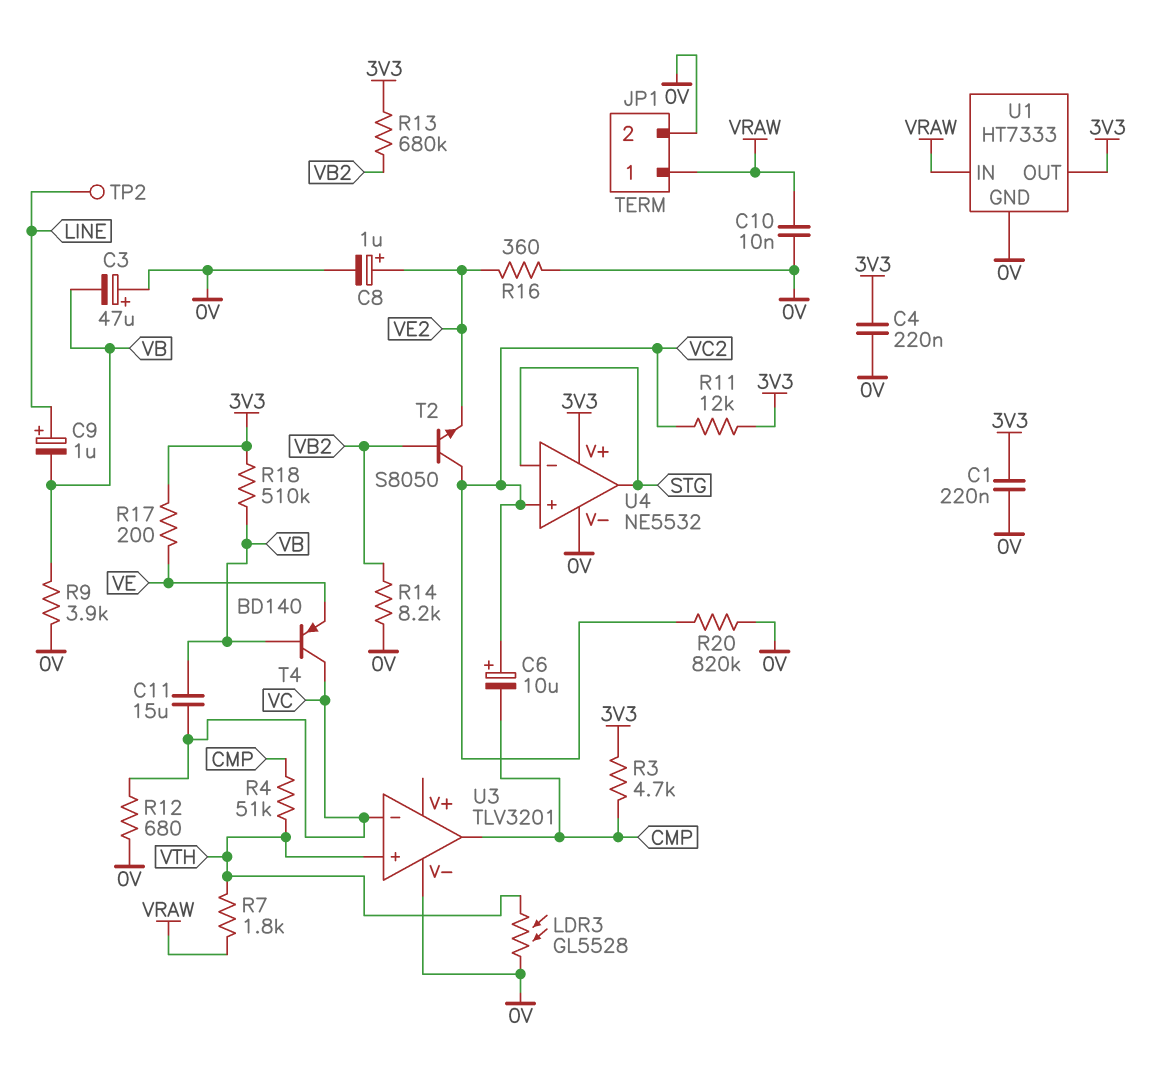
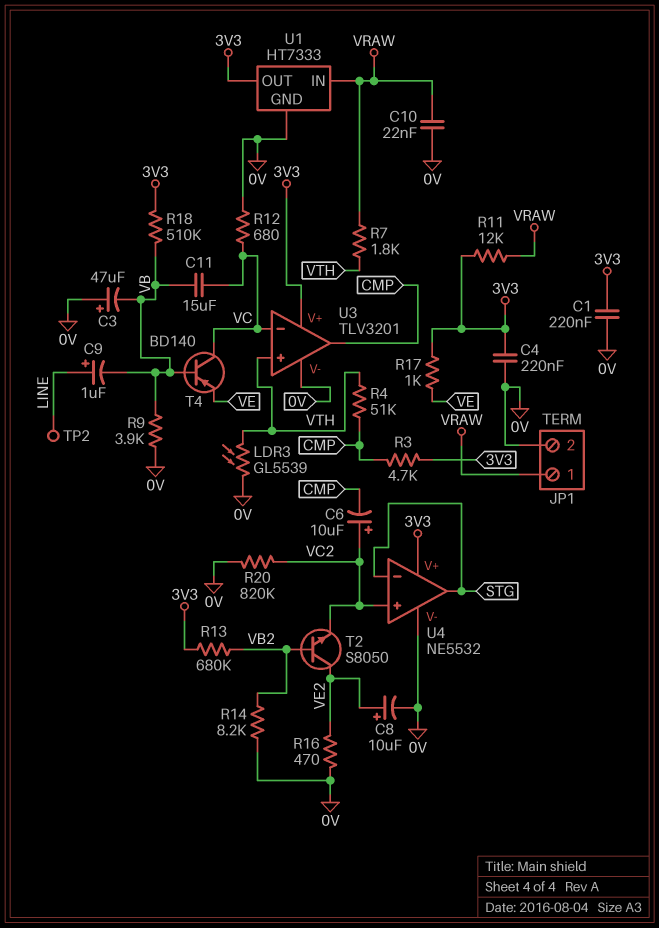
C8: 1uF (plus VE2, minus 0V) -> 10uF (plus VE2, minus 0V)
C10: 10nF (0V, VRAW) -> 22nF (0V, VRAW)
LDR3: GL5528 (0V, VTH) -> GL5539 (0V, VTH)
R11: 12k (3V3, VC2) -> 12k (3V3, VRAW)
R16: 360 (0V, VE2) -> 470 (0V, VE2)
R17: 200 (3V3, VE) -> 1k (3V3, VE)
T2: NPN S8050 (B VB2, C VC2, E VE2) -> NPN S8050 (B VB2, C VE2, E VC2)
U3 pin V+: none -> 3V3

